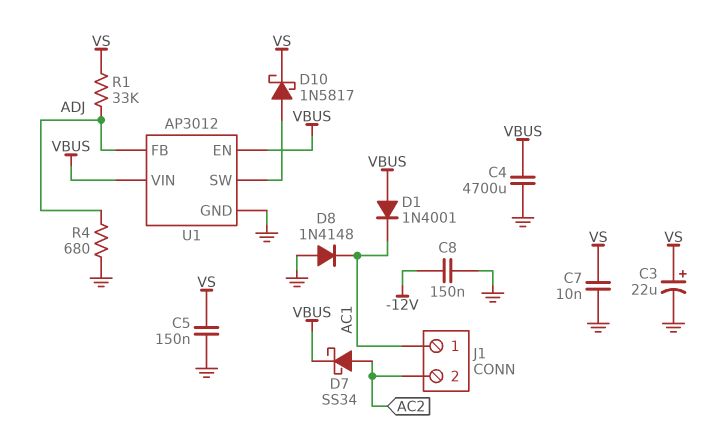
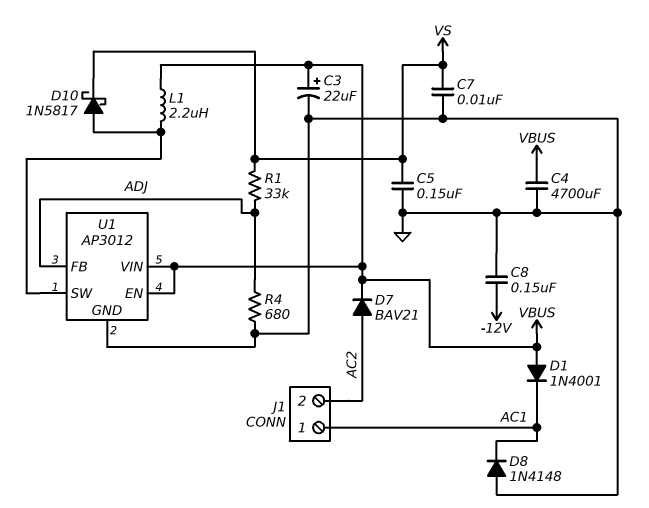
C3: 22uF (plus VS, minus GND) -> 22uF (plus VBUS, minus GND)
D7: schottky SS34 (A AC2, K VBUS) -> diode BAV21 (A AC2, K VBUS)
L1: none -> 2.2uH (U1/SW, VBUS)

